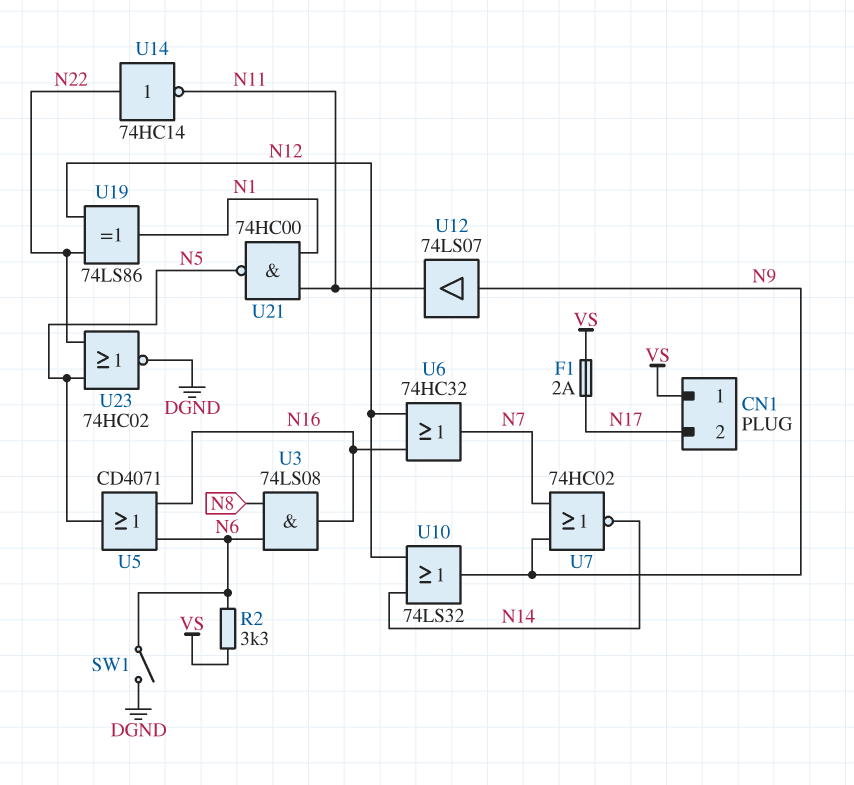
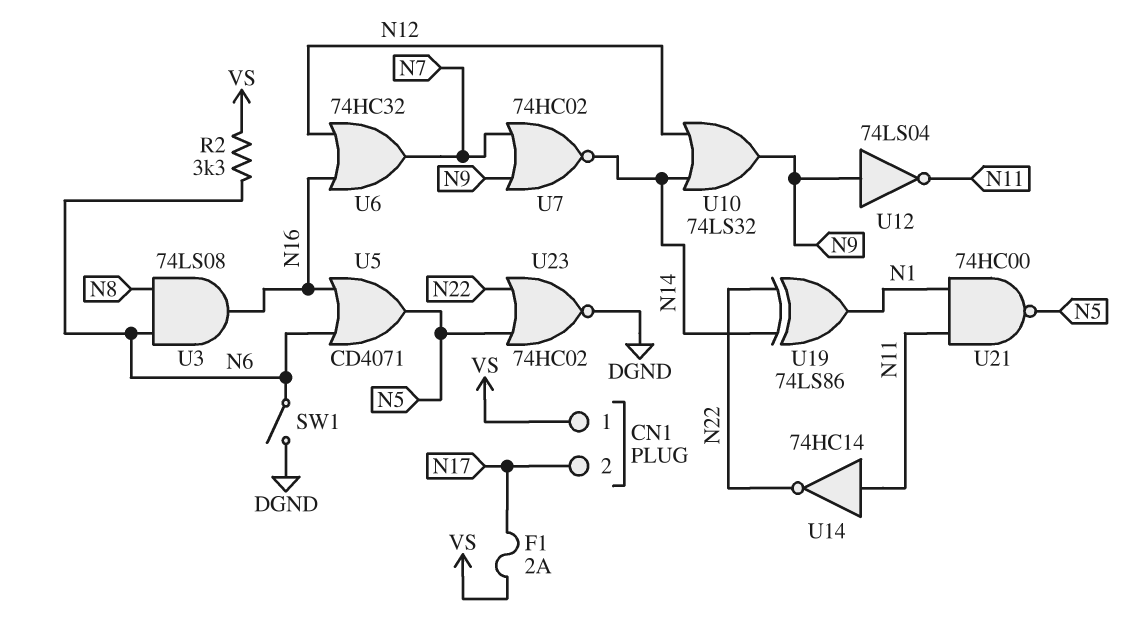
U12: buffer 74LS07 (in N9, out N11) -> NOT 74LS04 (in N9, out N11)
U14: NOT 74HC14 (in N22, out N11) -> NOT 74HC14 (in N11, out N22)
U19: XOR 74LS86 (in N12, in N22, out N1) -> XOR 74LS86 (in N14, in N22, out N1)

